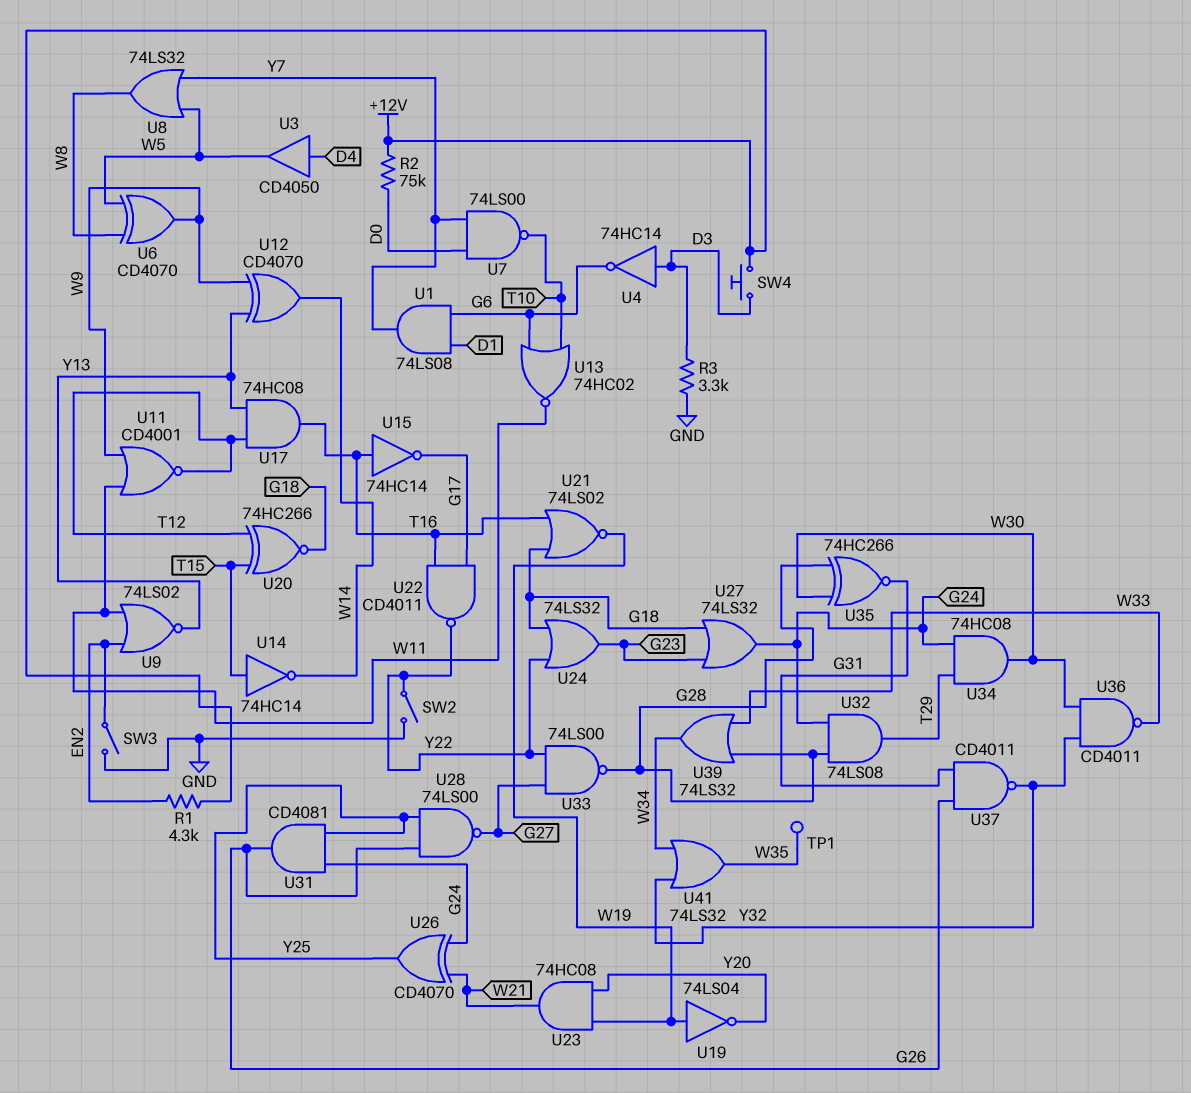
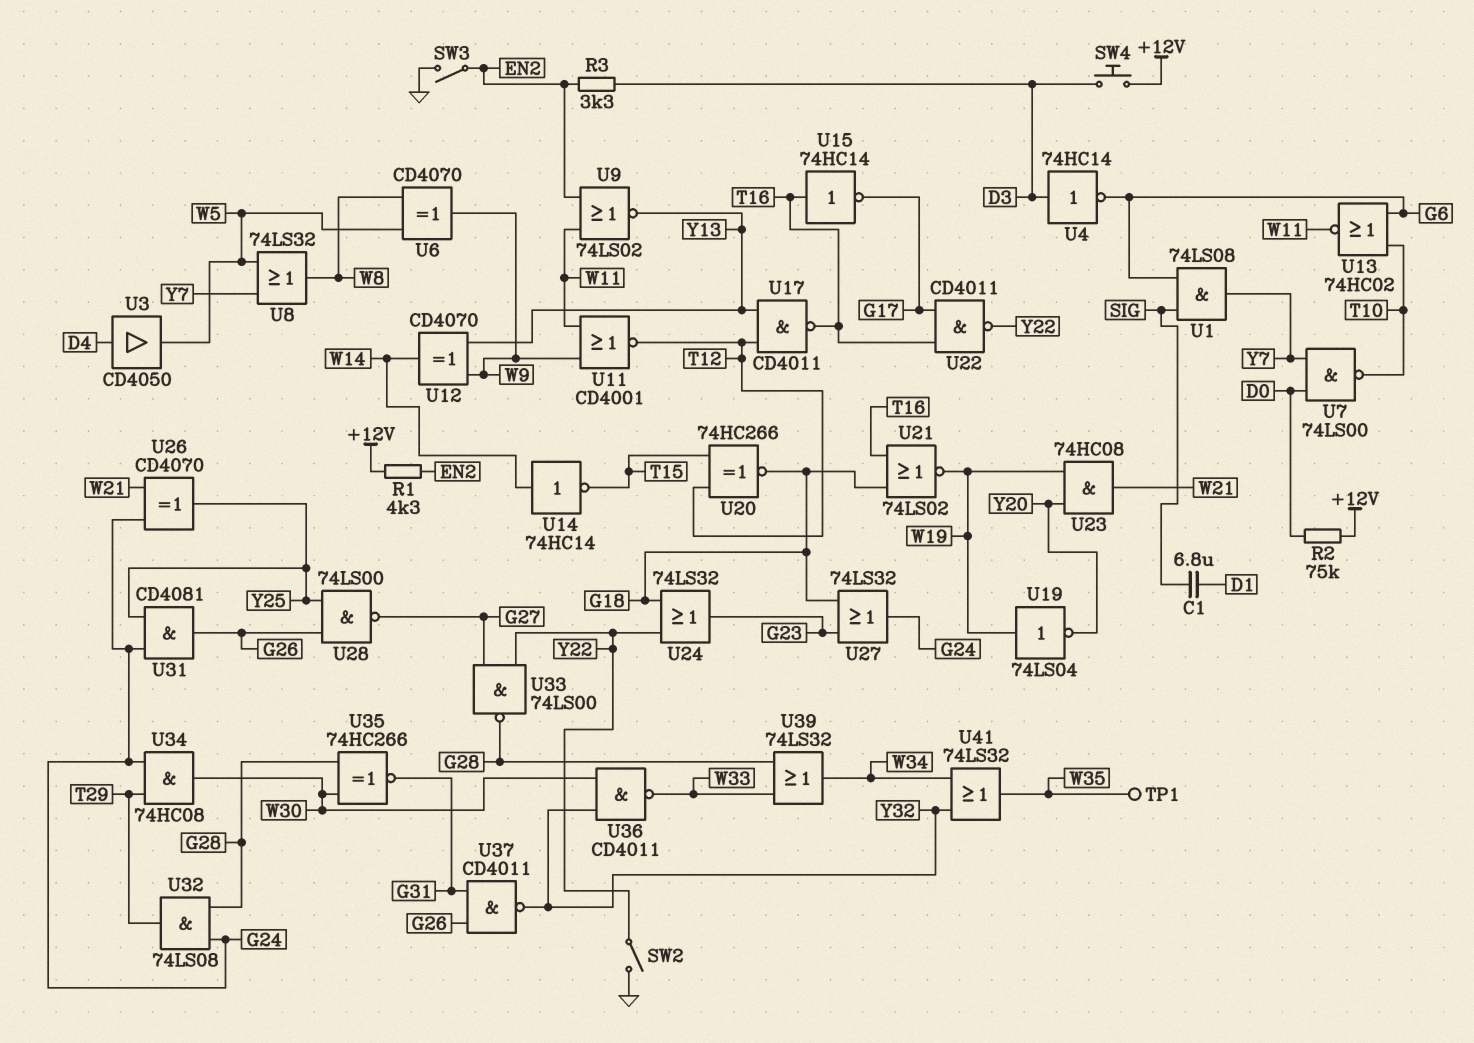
C1: none -> 6.8uF (D1, SIG)
R3: 3.3k (D3, GND) -> 3.3k (D3, EN2)
U1: AND 74LS08 (in D1, in G6, out Y7) -> AND 74LS08 (in G6, in SIG, out Y7)
U14: NOT 74HC14 (in T15, out W14) -> NOT 74HC14 (in W14, out T15)
U17: AND 74HC08 (in T12, in Y13, out T16) -> NAND CD4011 (in T12, in Y13, out T16)

